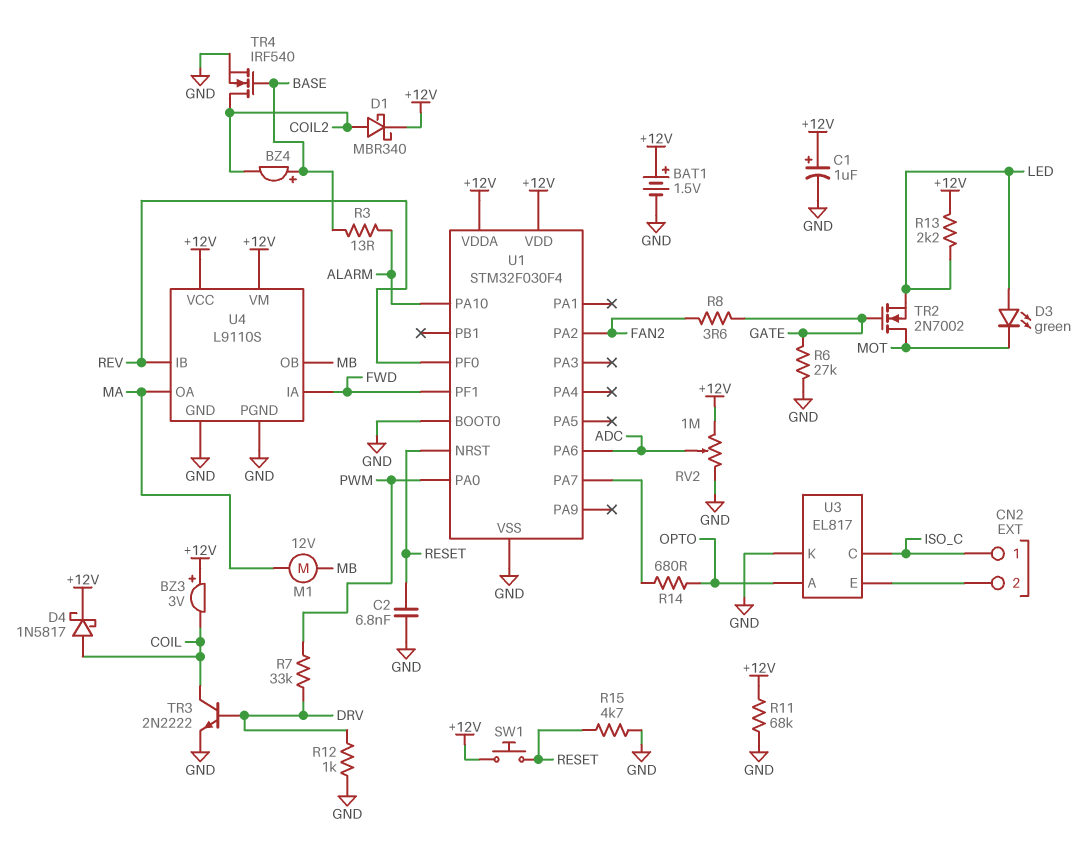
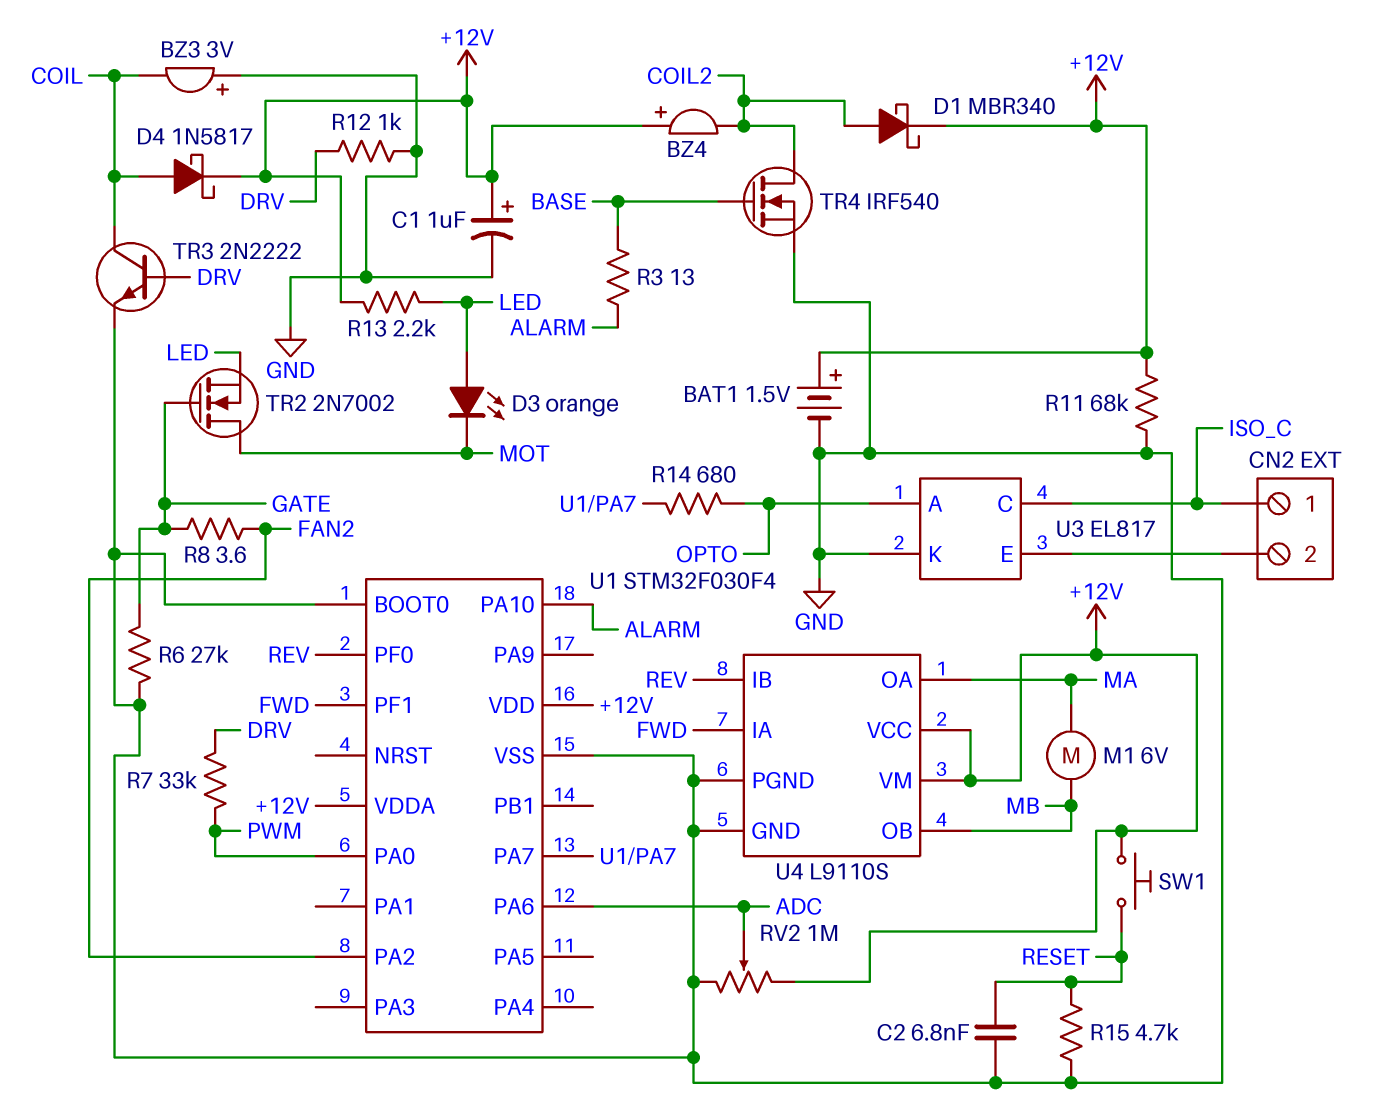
BZ3: buzzer 3V (plus +12V, minus COIL) -> buzzer 3V (plus GND, minus COIL)
BZ4: buzzer (plus BASE, minus COIL2) -> buzzer (plus +12V, minus COIL2)
D3: LED green (A LED, K MOT) -> LED orange (A LED, K MOT)
M1: motor 12V (MA, MB) -> motor 6V (MA, MB)
U1 pin NRST: RESET -> none

